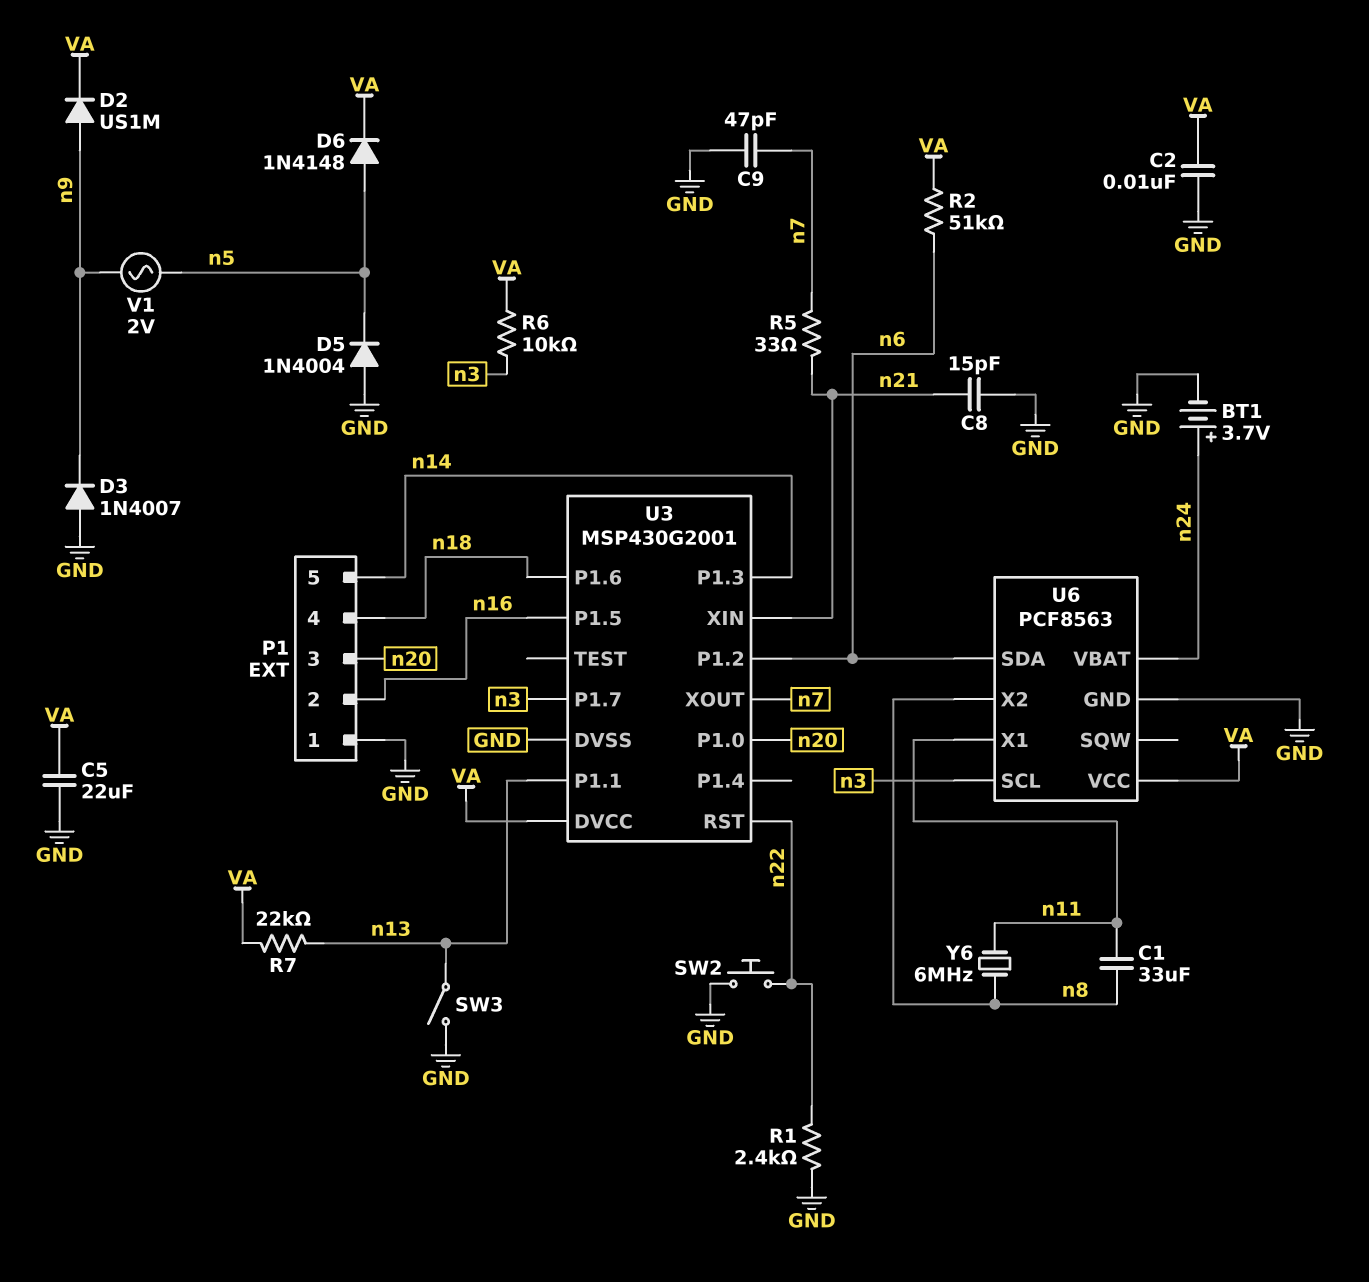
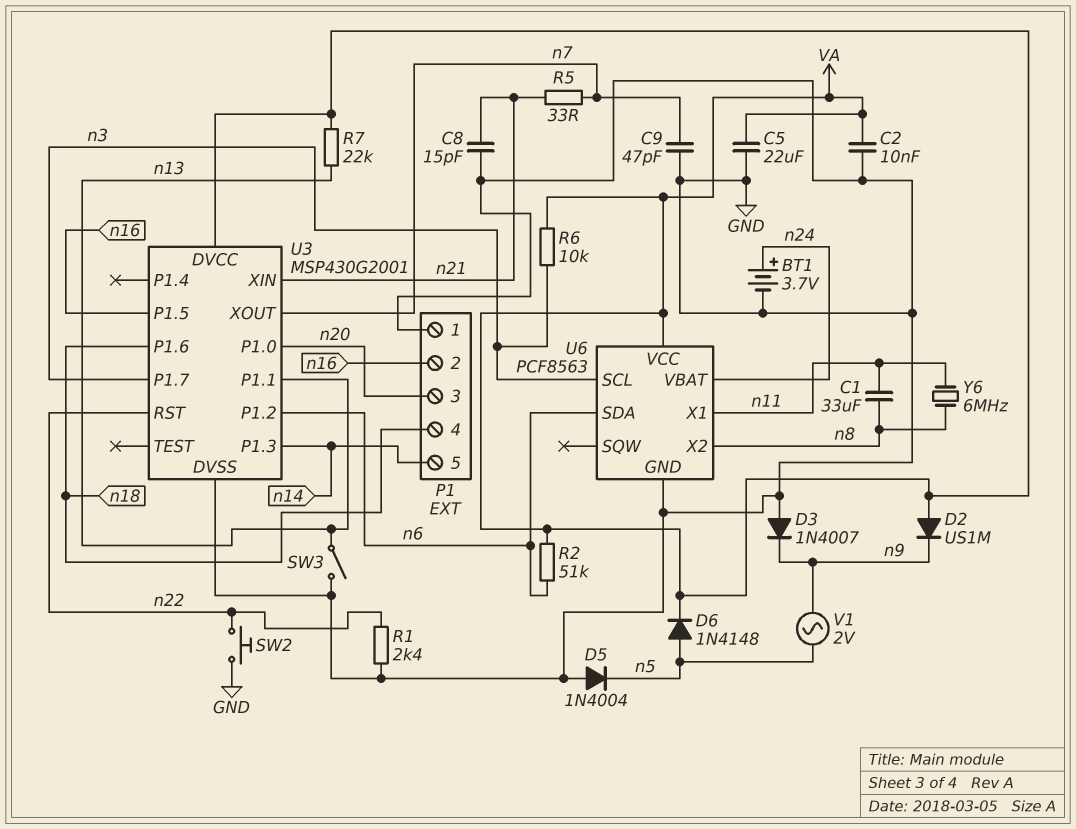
D2: diode US1M (A n9, K VA) -> diode US1M (A VA, K n9)

